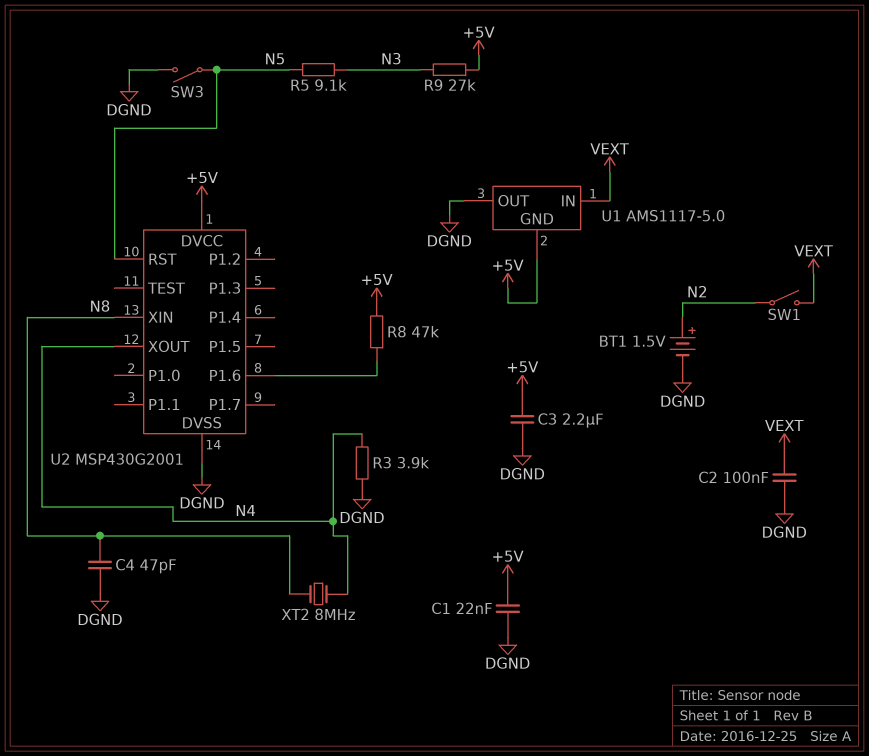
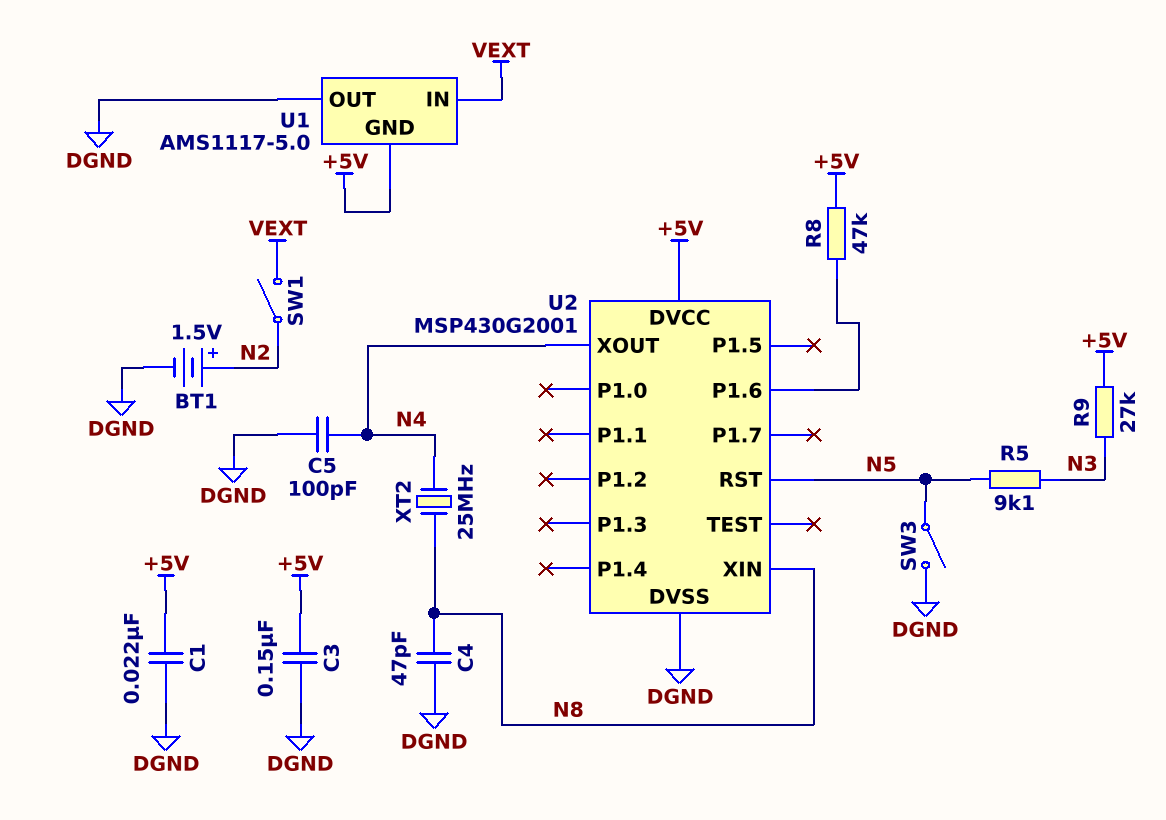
C2: 100nF (DGND, VEXT) -> none
C3: 2.2uF (+5V, DGND) -> 150nF (+5V, DGND)
C5: none -> 100pF (DGND, N4)
R3: 3.9k (DGND, N4) -> none
XT2: 8MHz (N4, N8) -> 25MHz (N4, N8)

